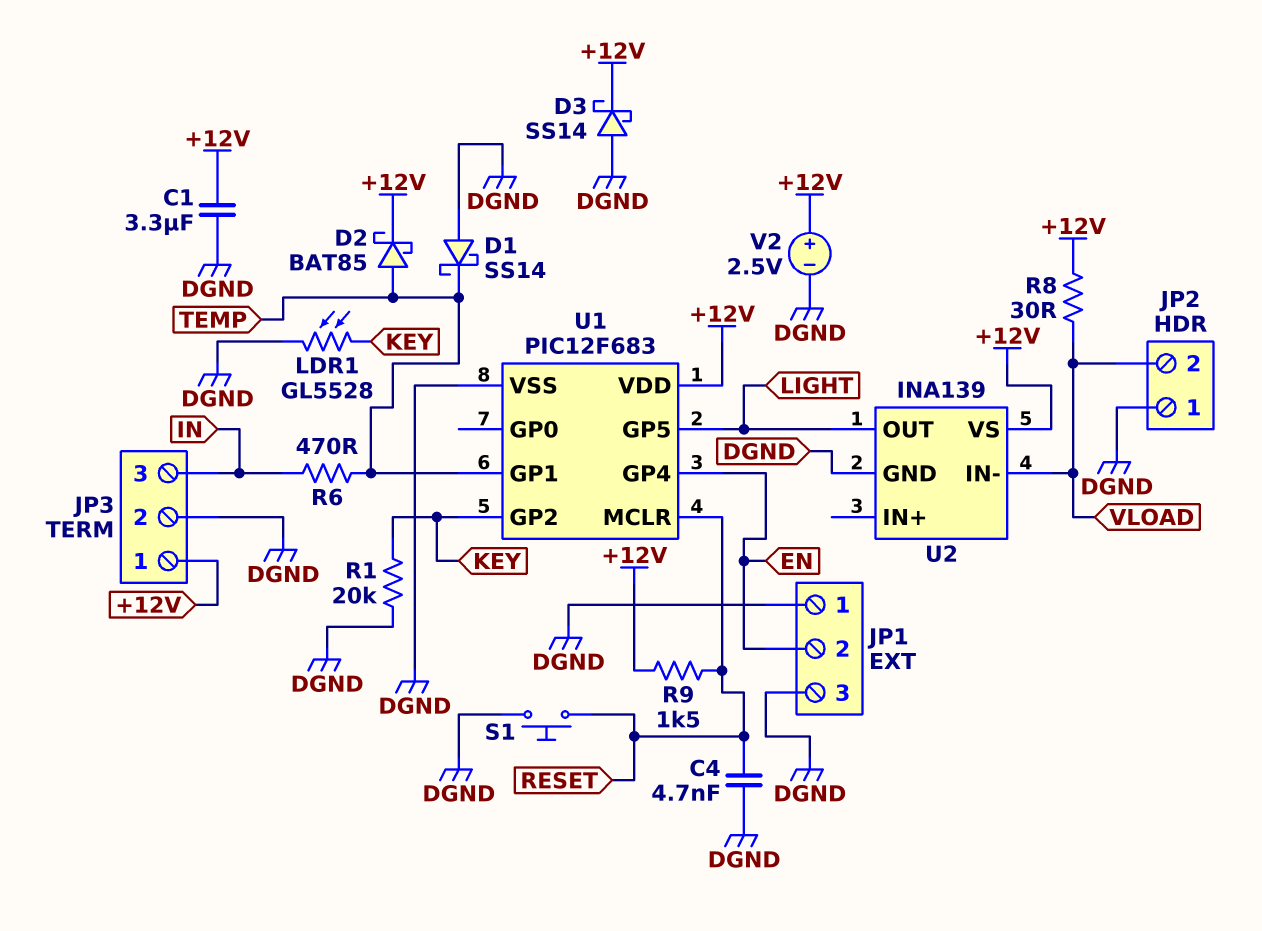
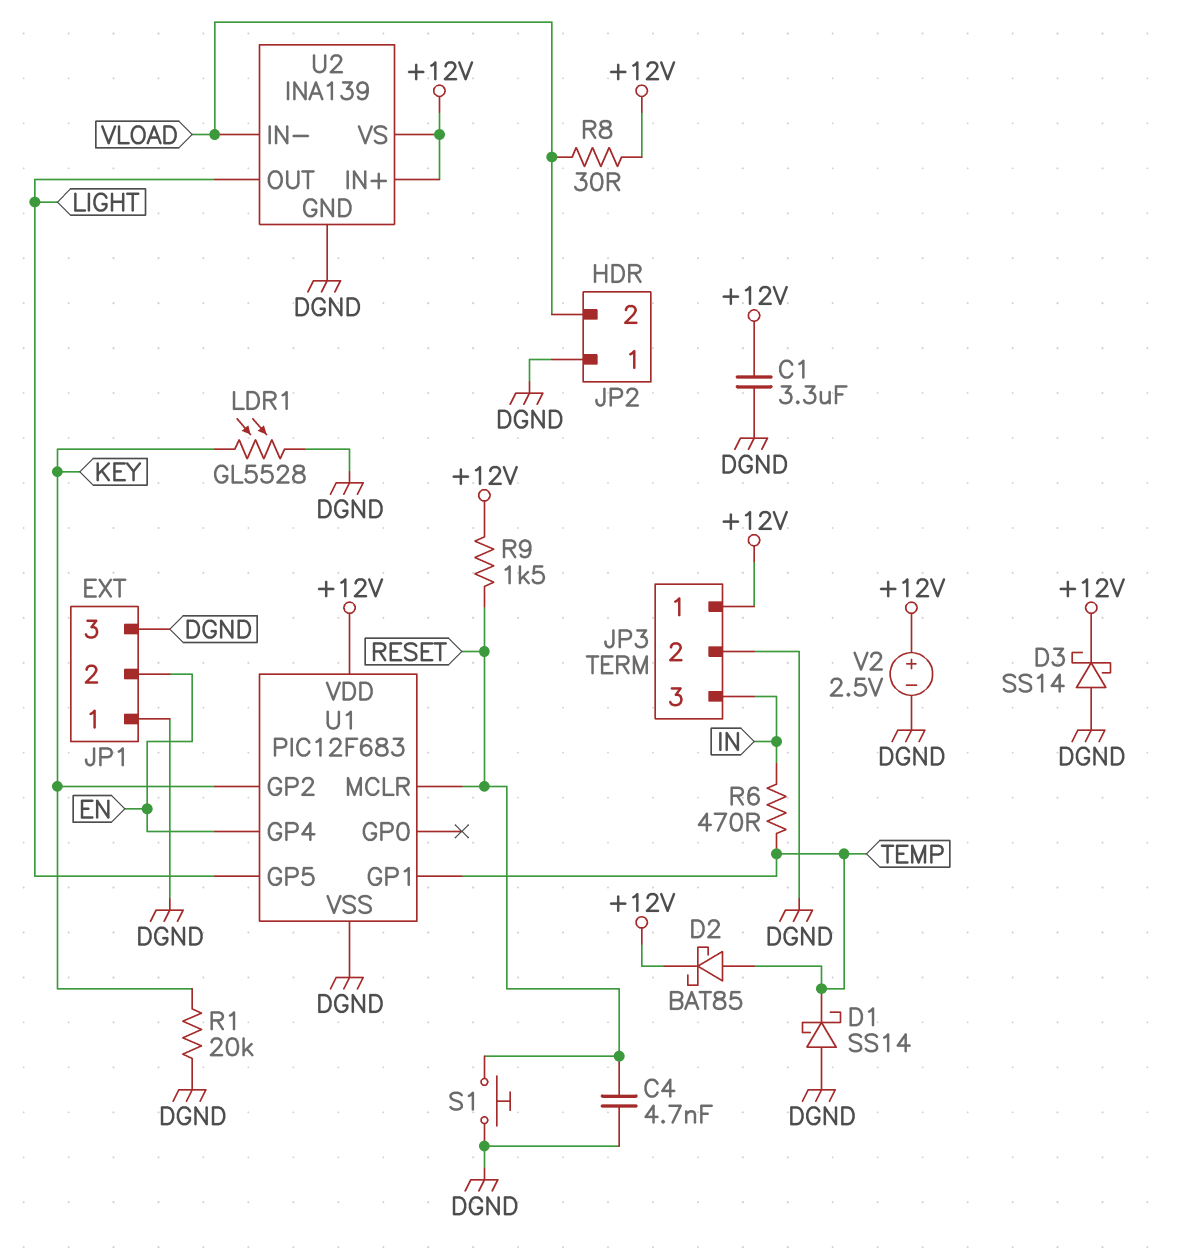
U2 pin IN+: none -> +12V

